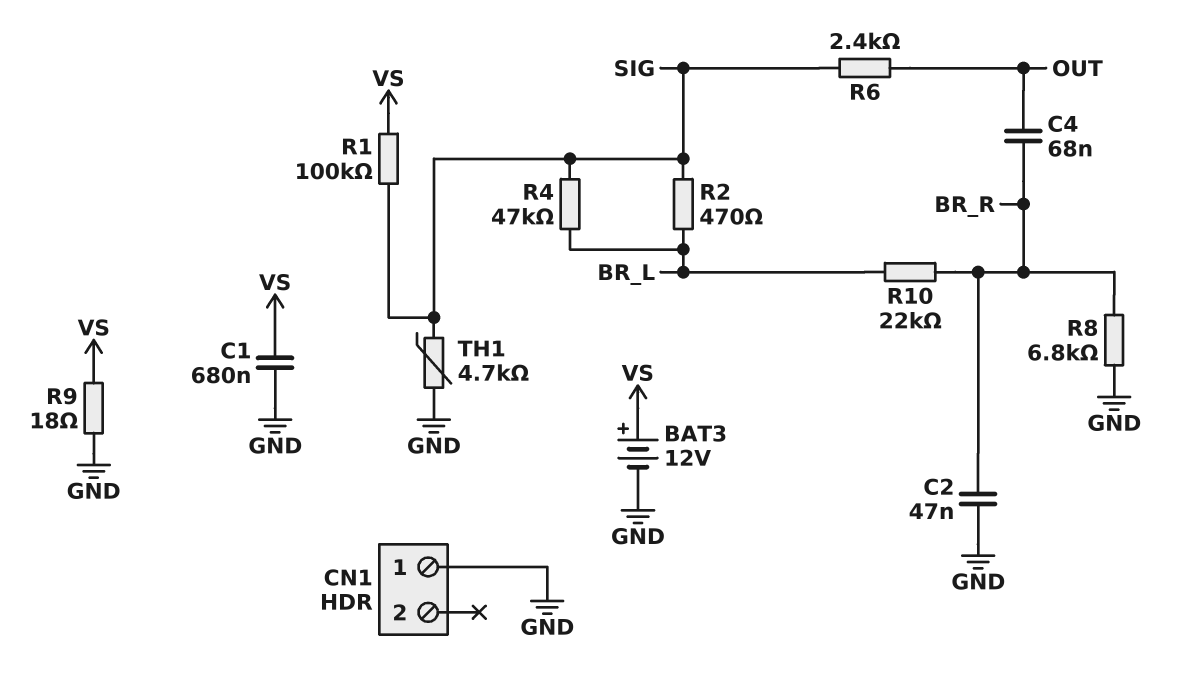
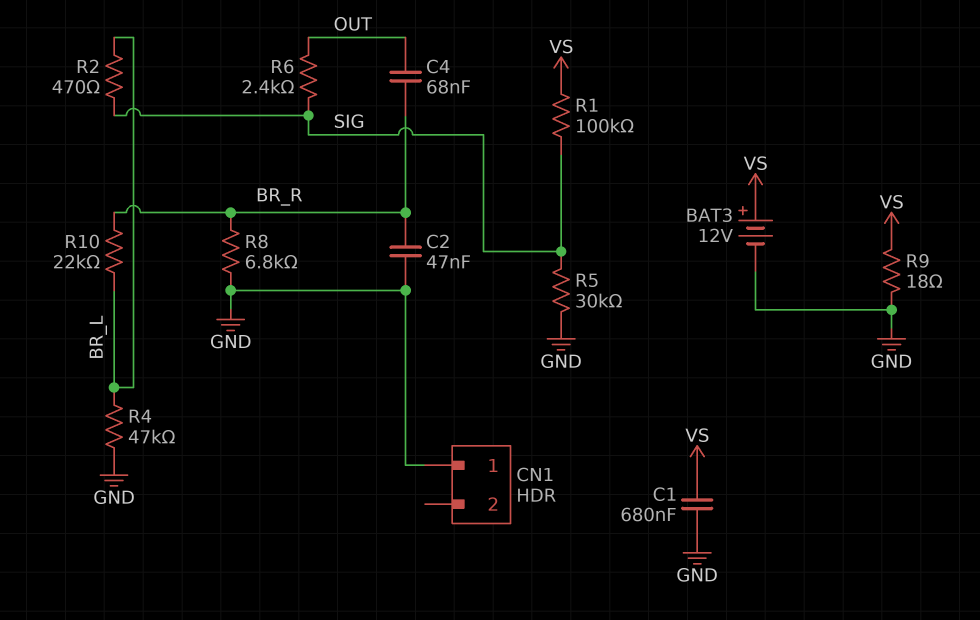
R4: 47k (BR_L, SIG) -> 47k (BR_L, GND)
R5: none -> 30k (GND, SIG)
TH1: 4.7k (GND, SIG) -> none

